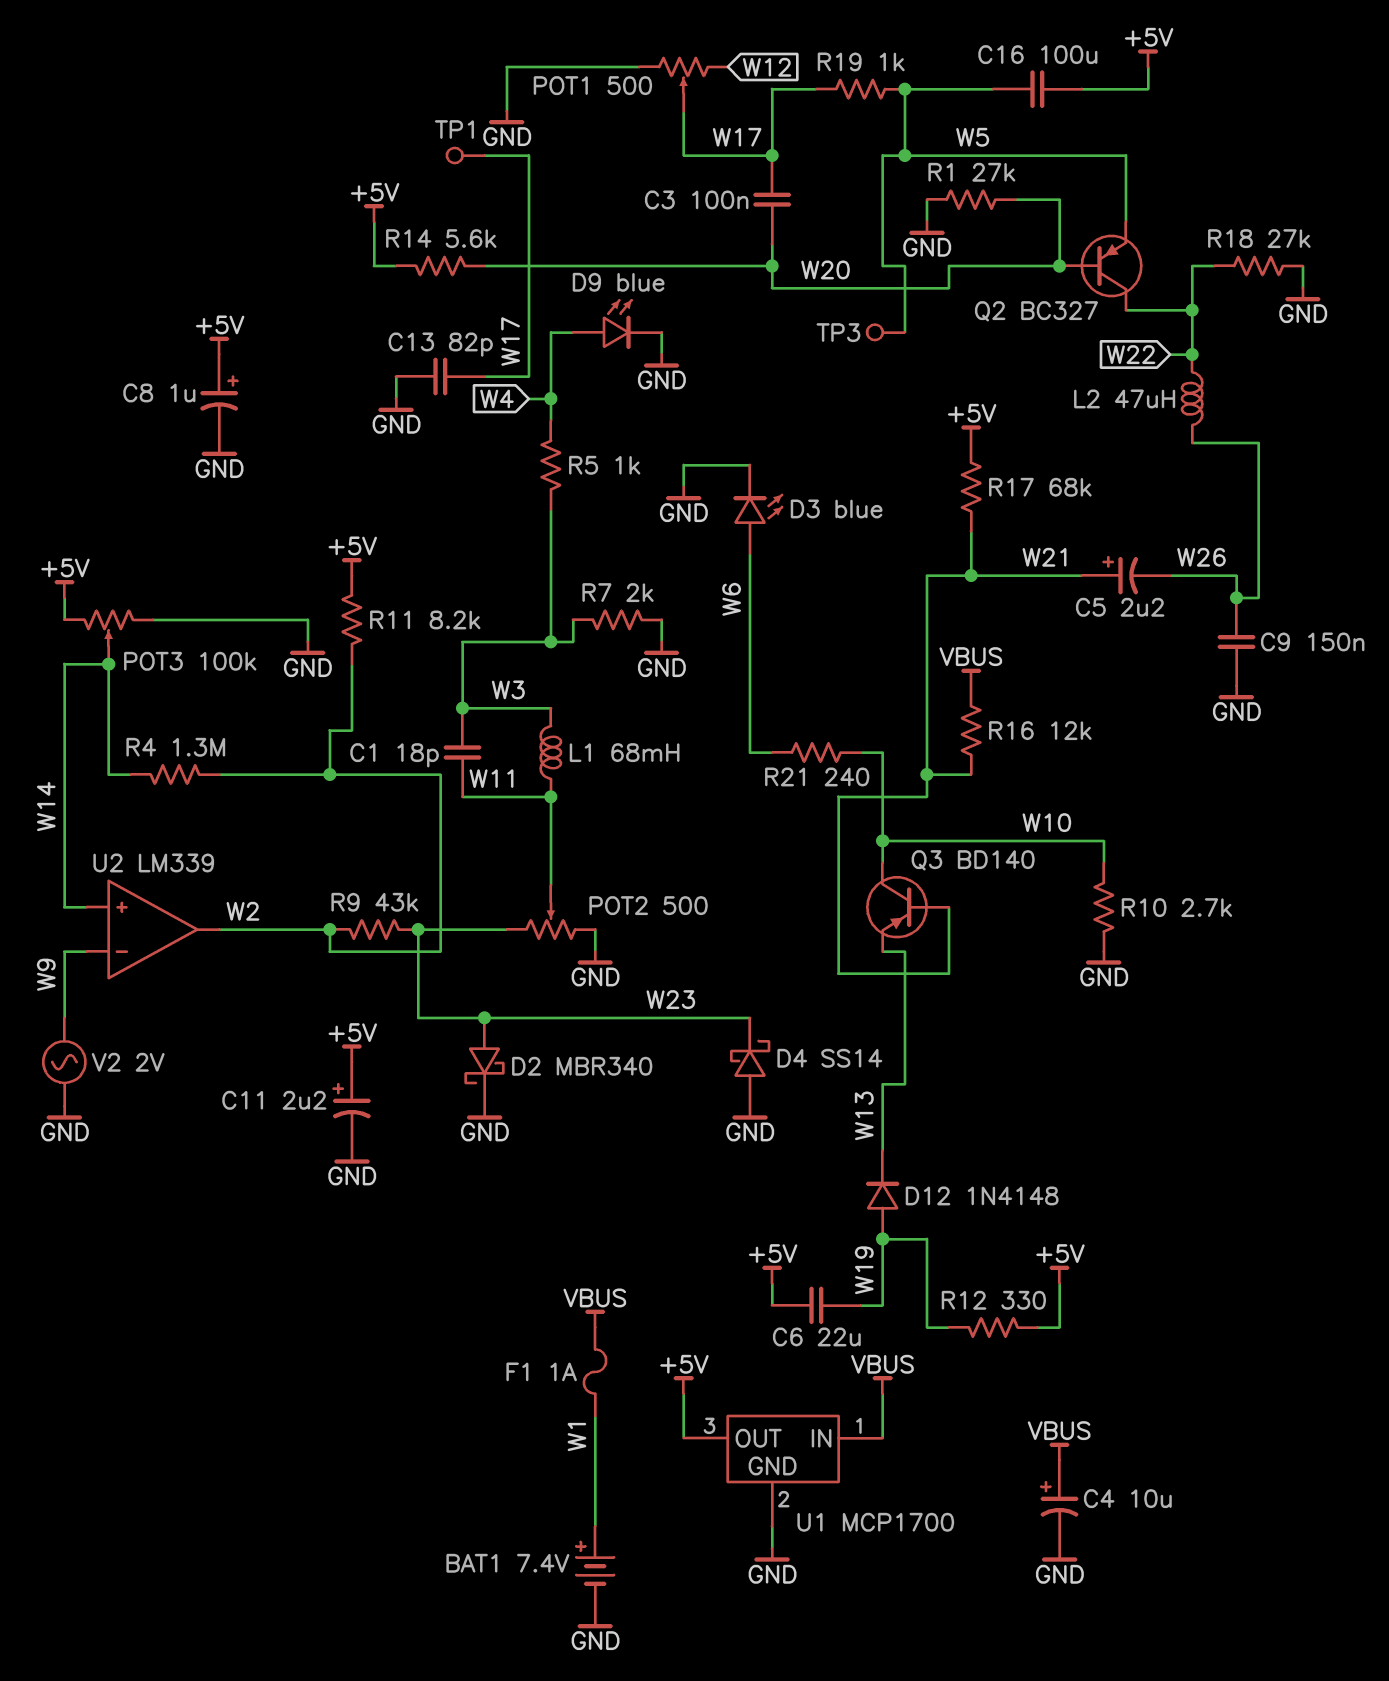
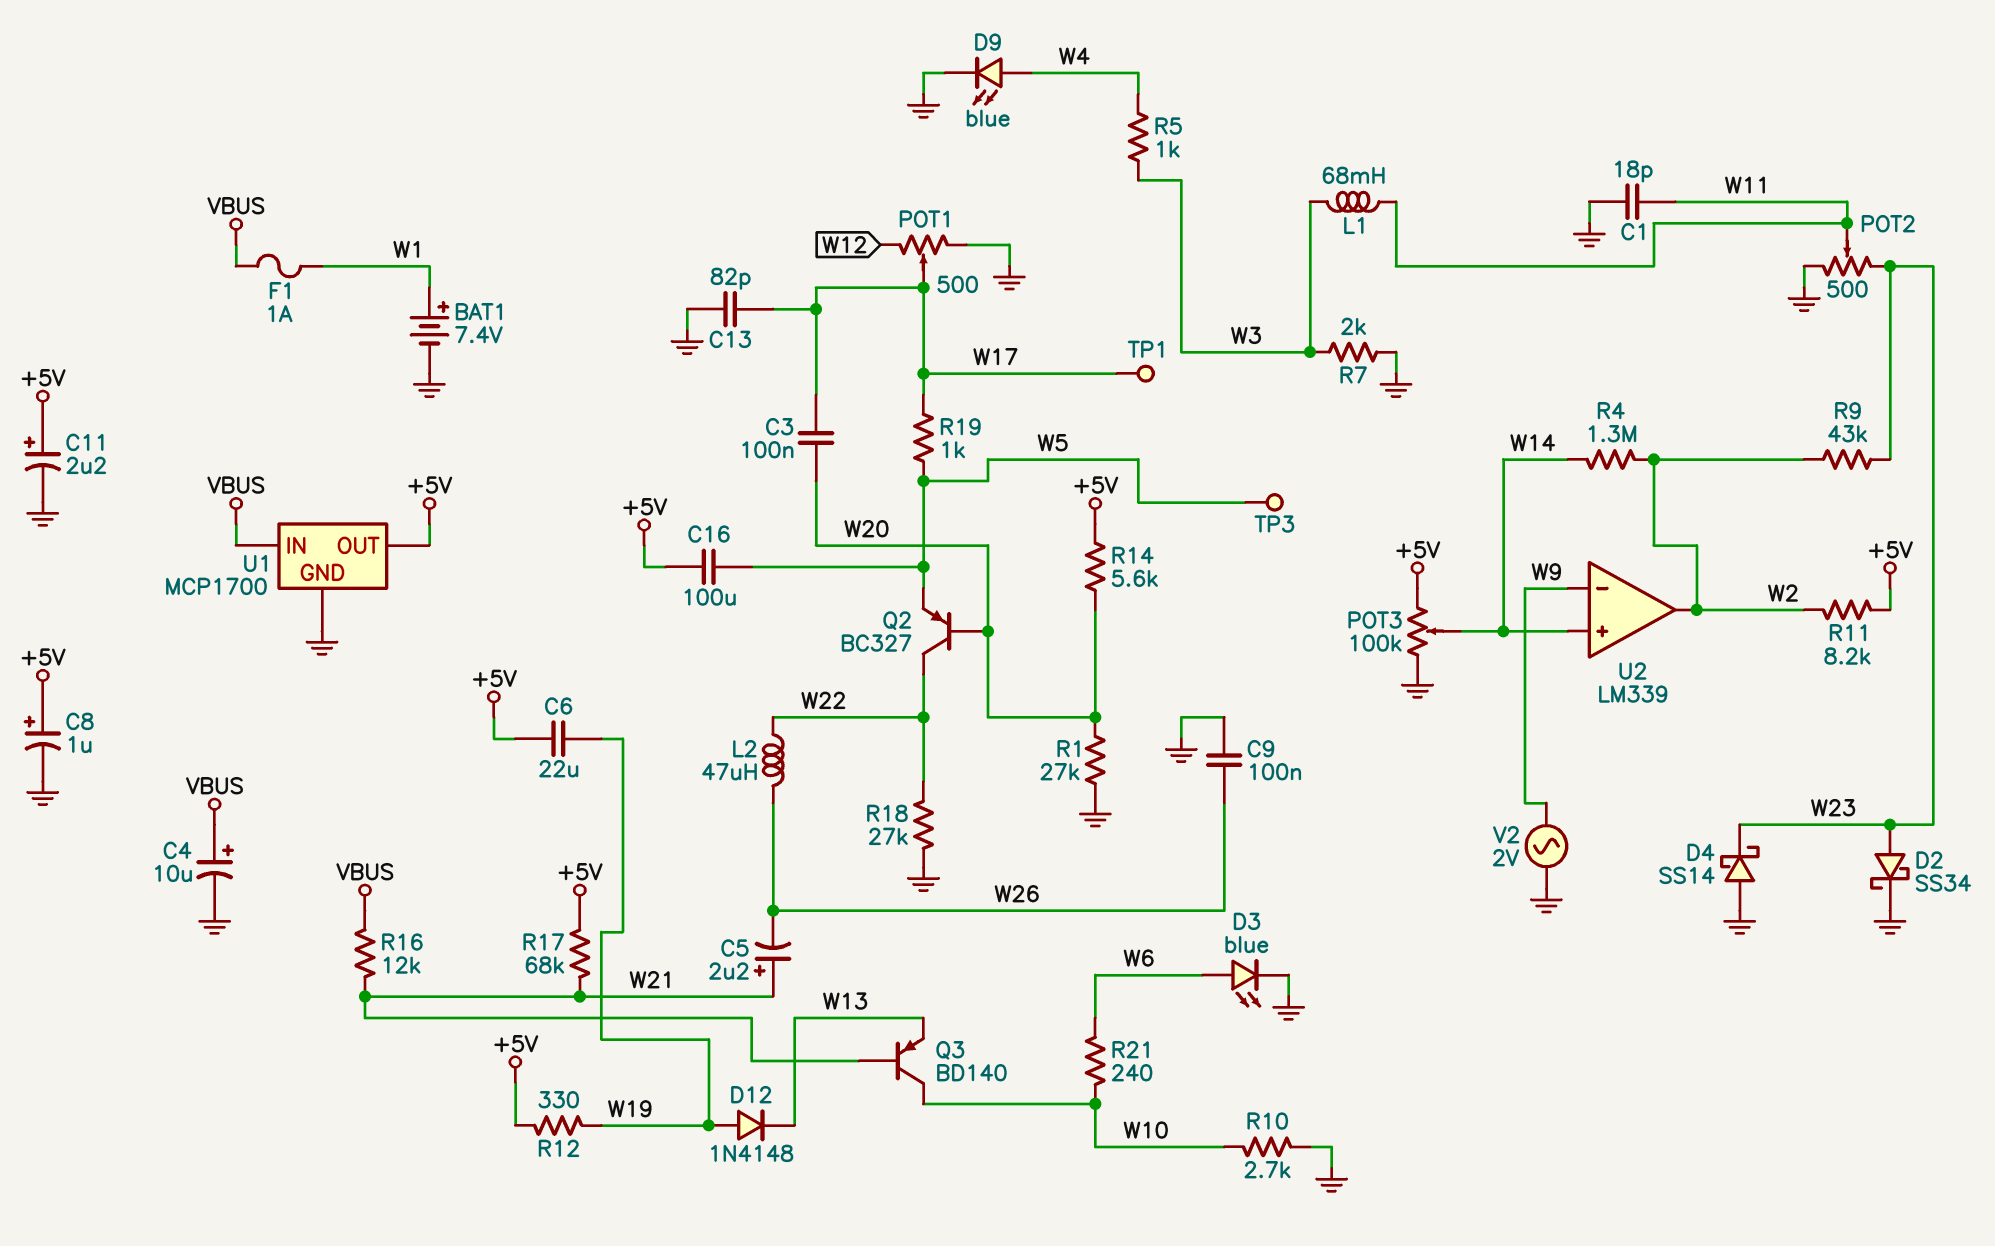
C1: 18pF (W3, W11) -> 18pF (GND, W11)
C9: 150nF (GND, W26) -> 100nF (GND, W26)
D2: schottky MBR340 (A W23, K GND) -> schottky SS34 (A W23, K GND)

